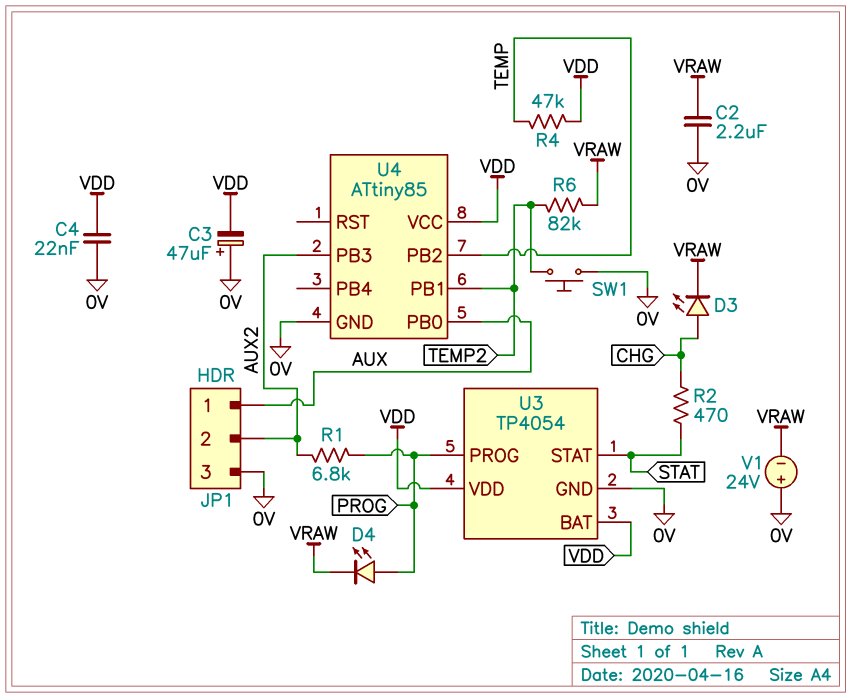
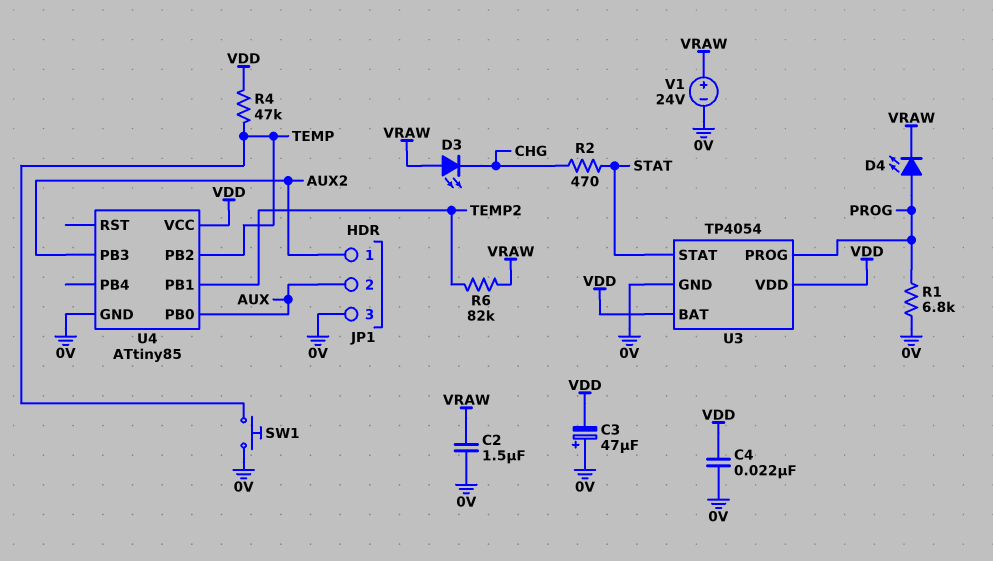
C2: 2.2uF (0V, VRAW) -> 1.5uF (0V, VRAW)
D3: LED (A CHG, K VRAW) -> LED (A VRAW, K CHG)
JP1 pin 1: AUX -> AUX2
JP1 pin 2: AUX2 -> AUX
R1: 6.8k (AUX2, PROG) -> 6.8k (0V, PROG)
SW1: button (0V, TEMP2) -> button (0V, TEMP)
V1: 24V (plus 0V, minus VRAW) -> 24V (plus VRAW, minus 0V)

